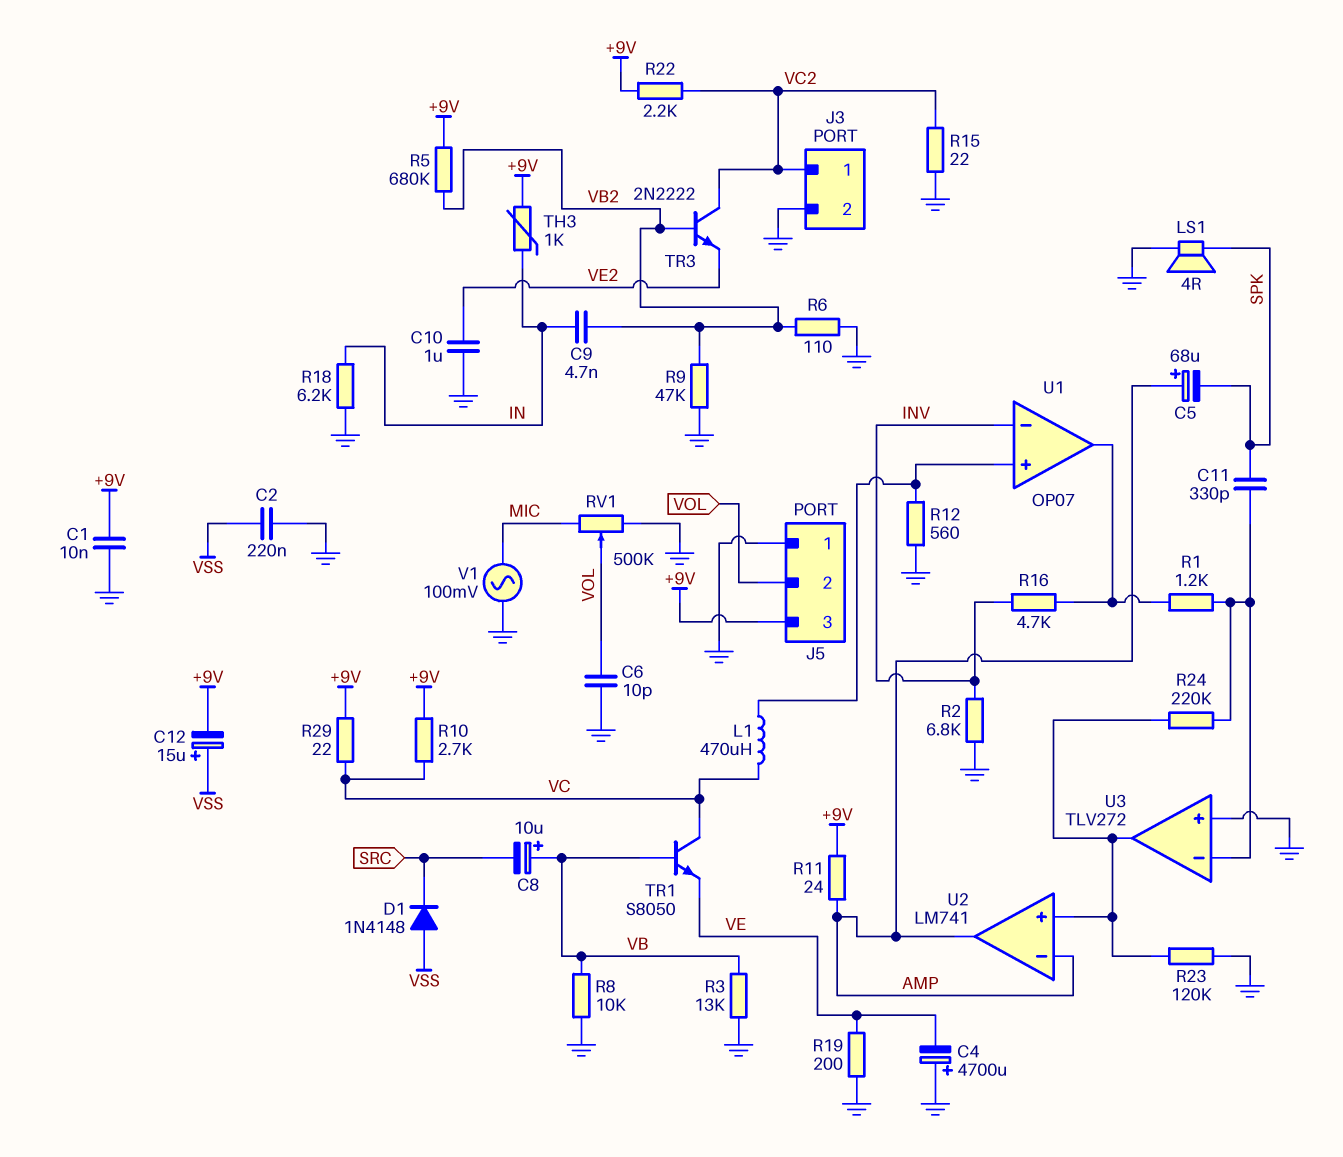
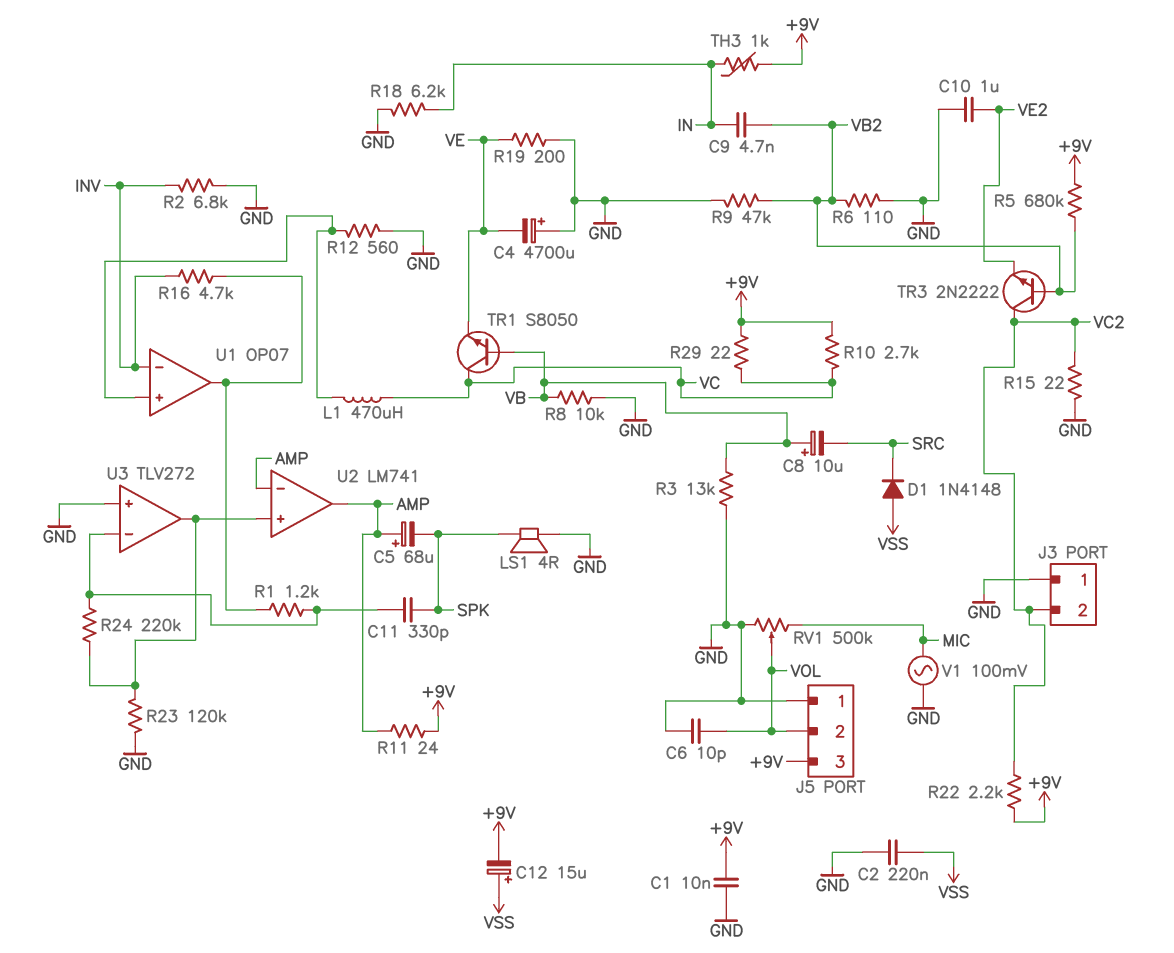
J3 pin 1: VC2 -> GND
J3 pin 2: GND -> VC2

